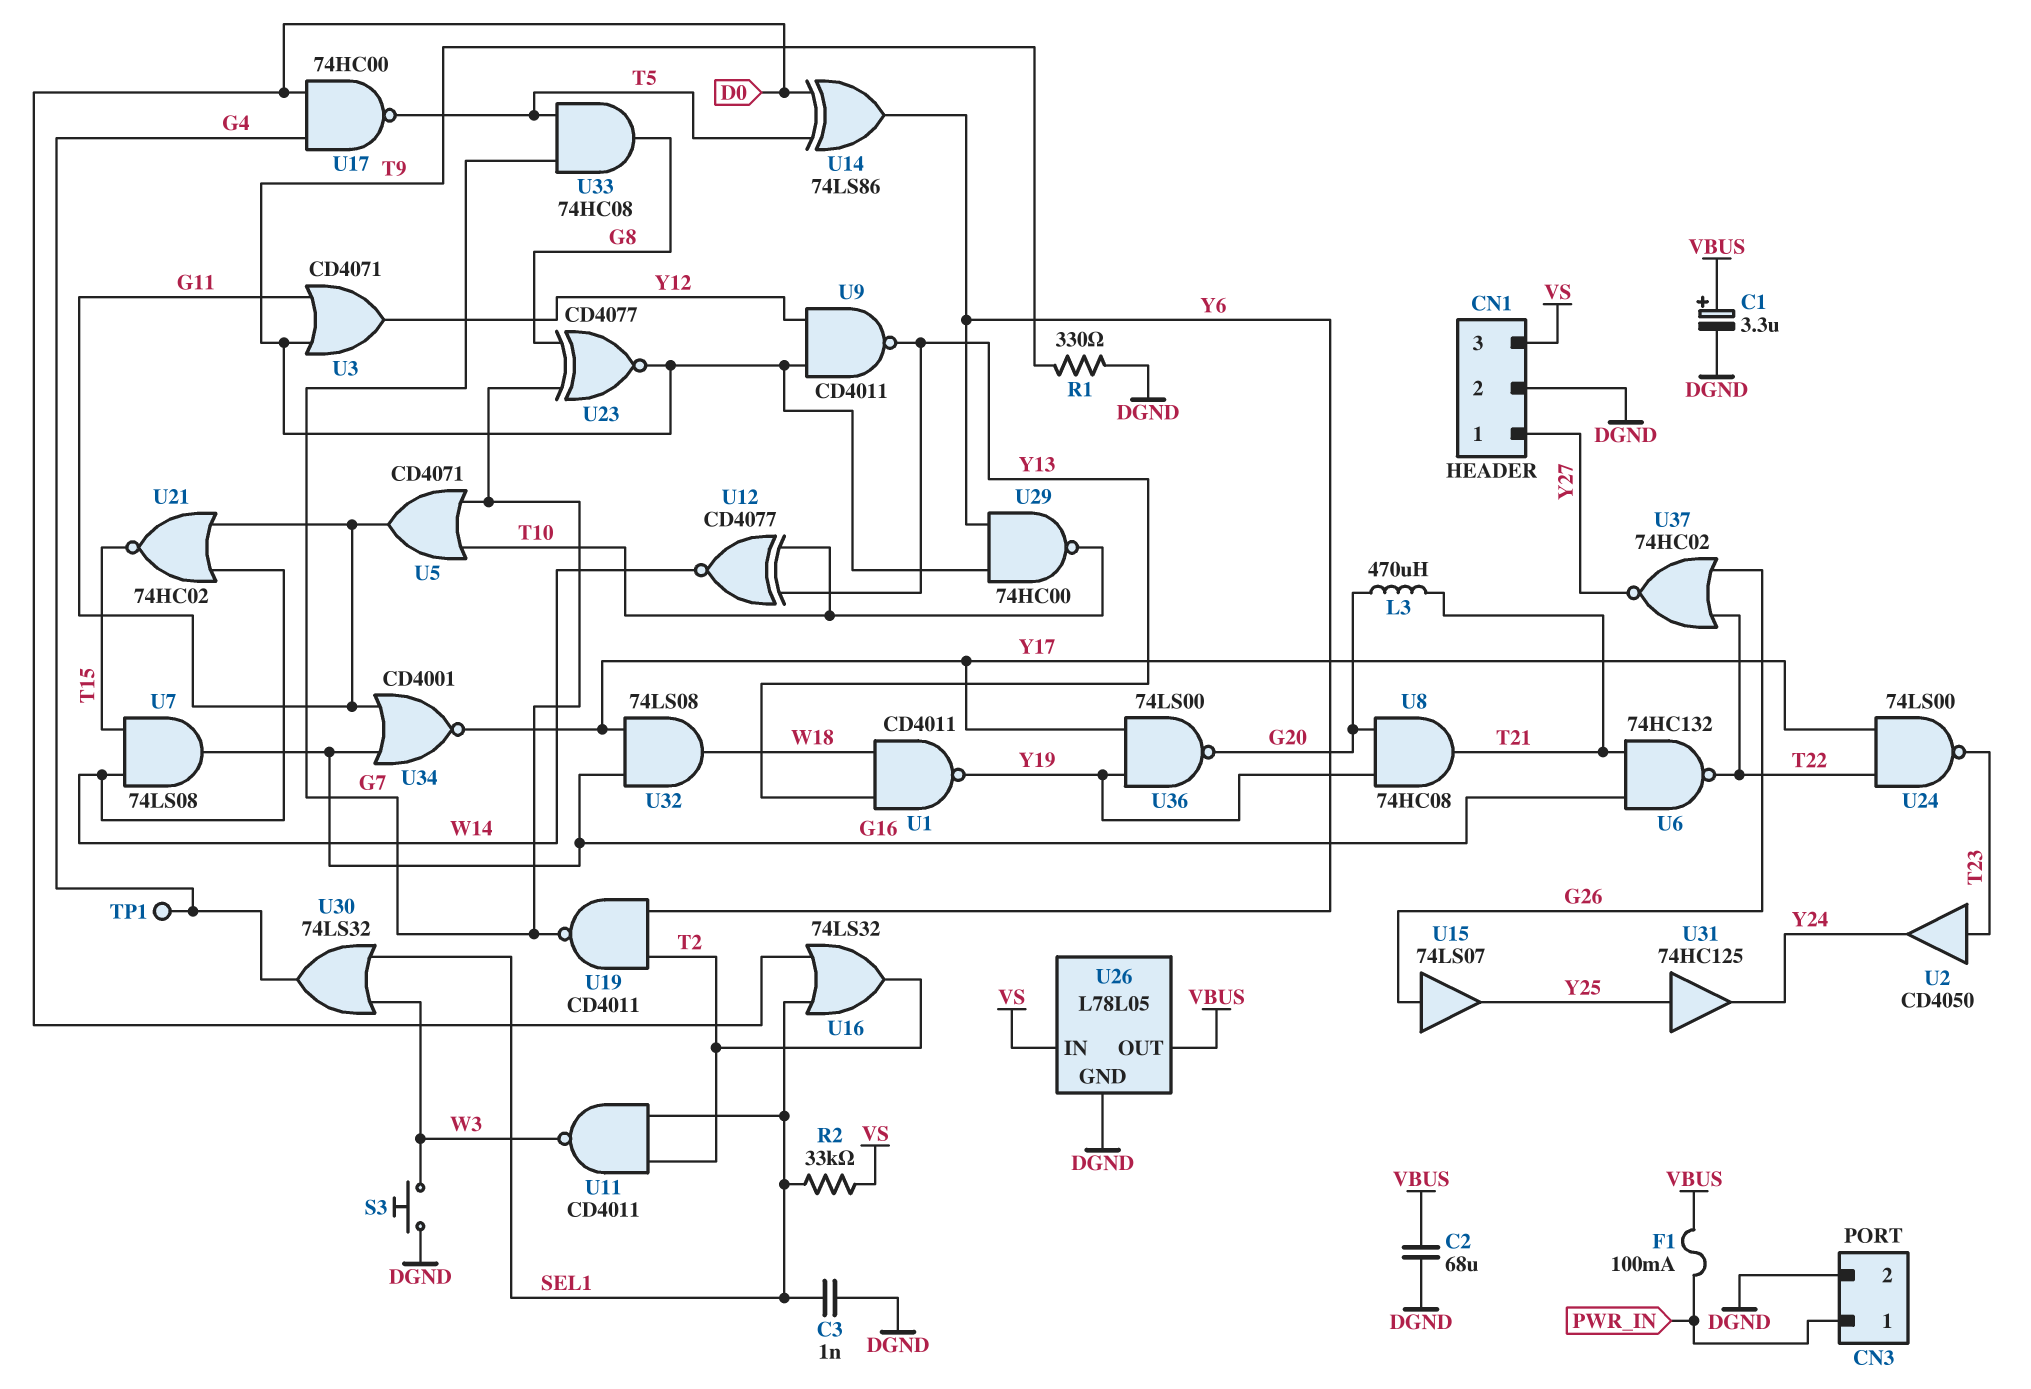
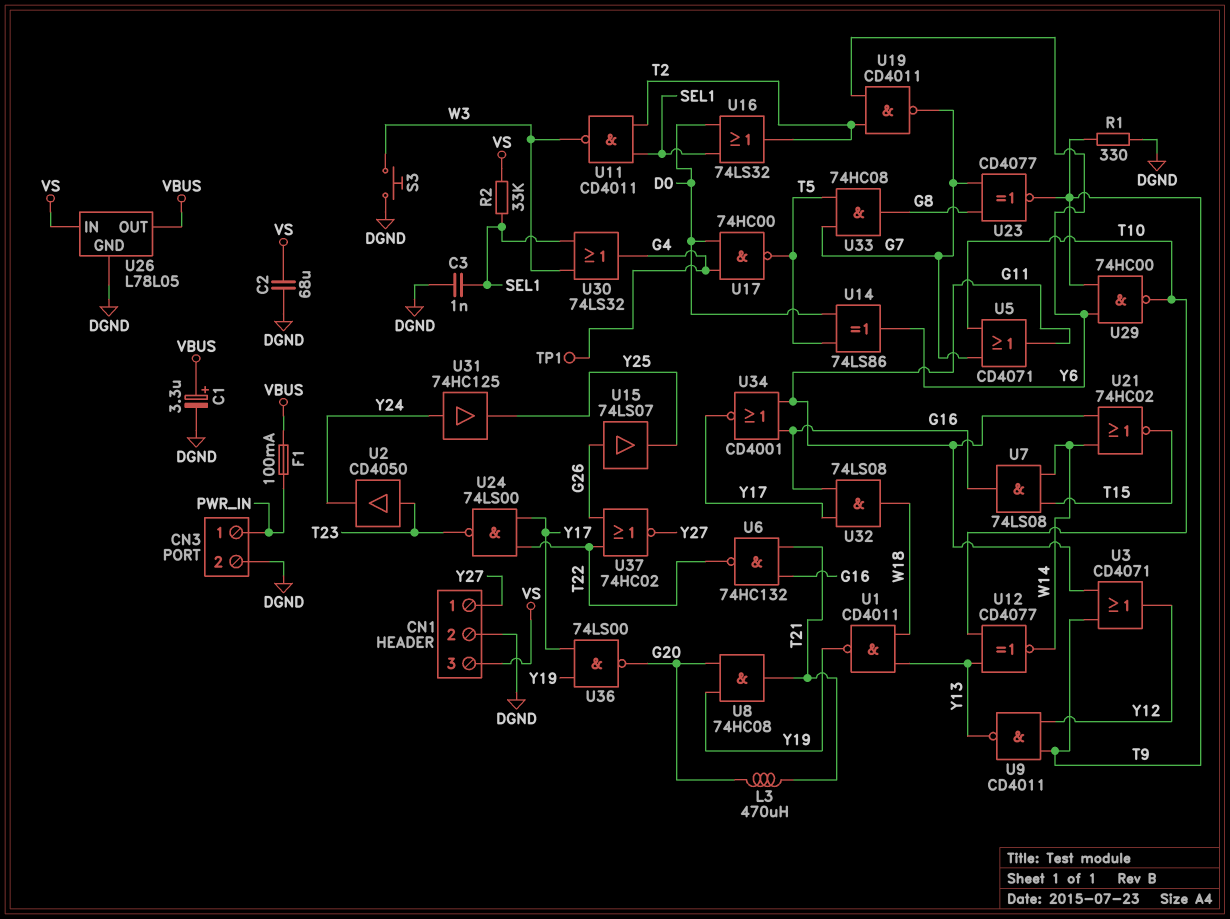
C2: 68uF (DGND, VBUS) -> 68uF (DGND, VS)
U31: buffer 74HC125 (in Y25, out Y24) -> buffer 74HC125 (in Y24, out Y25)

